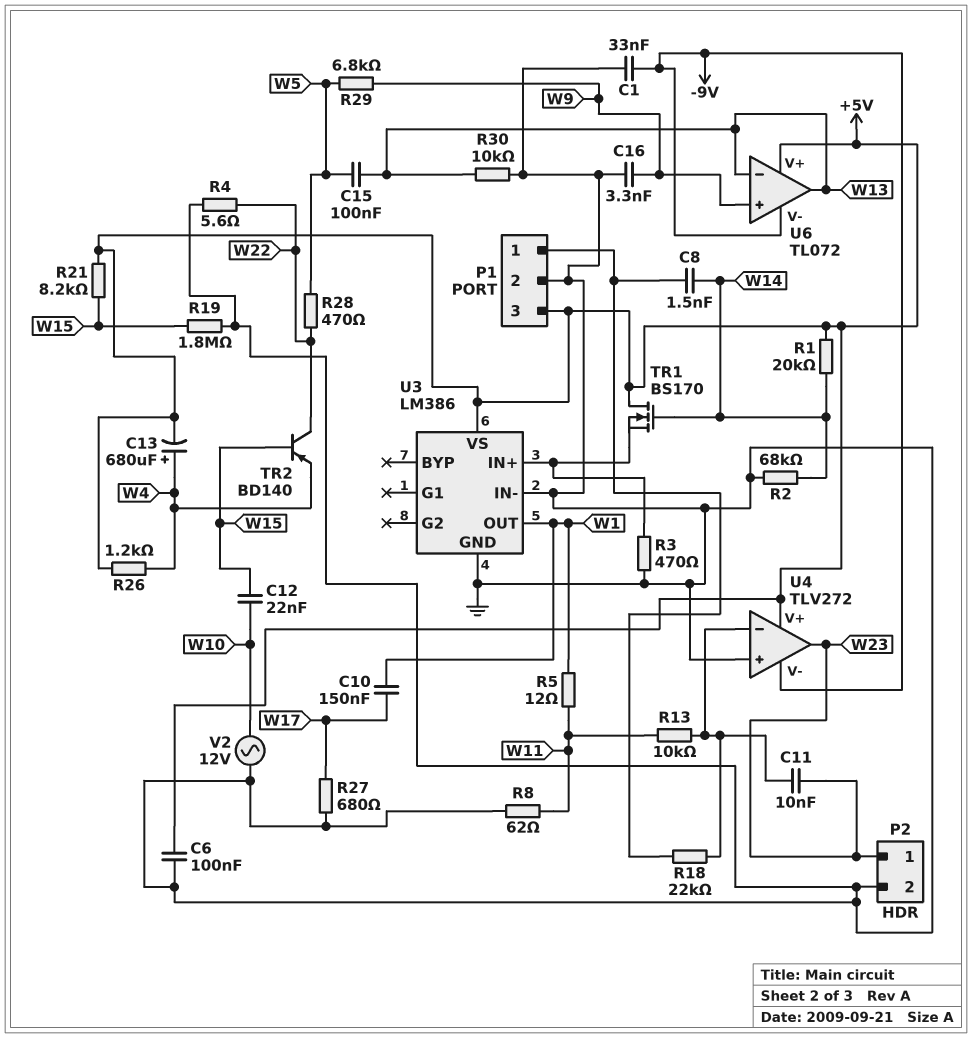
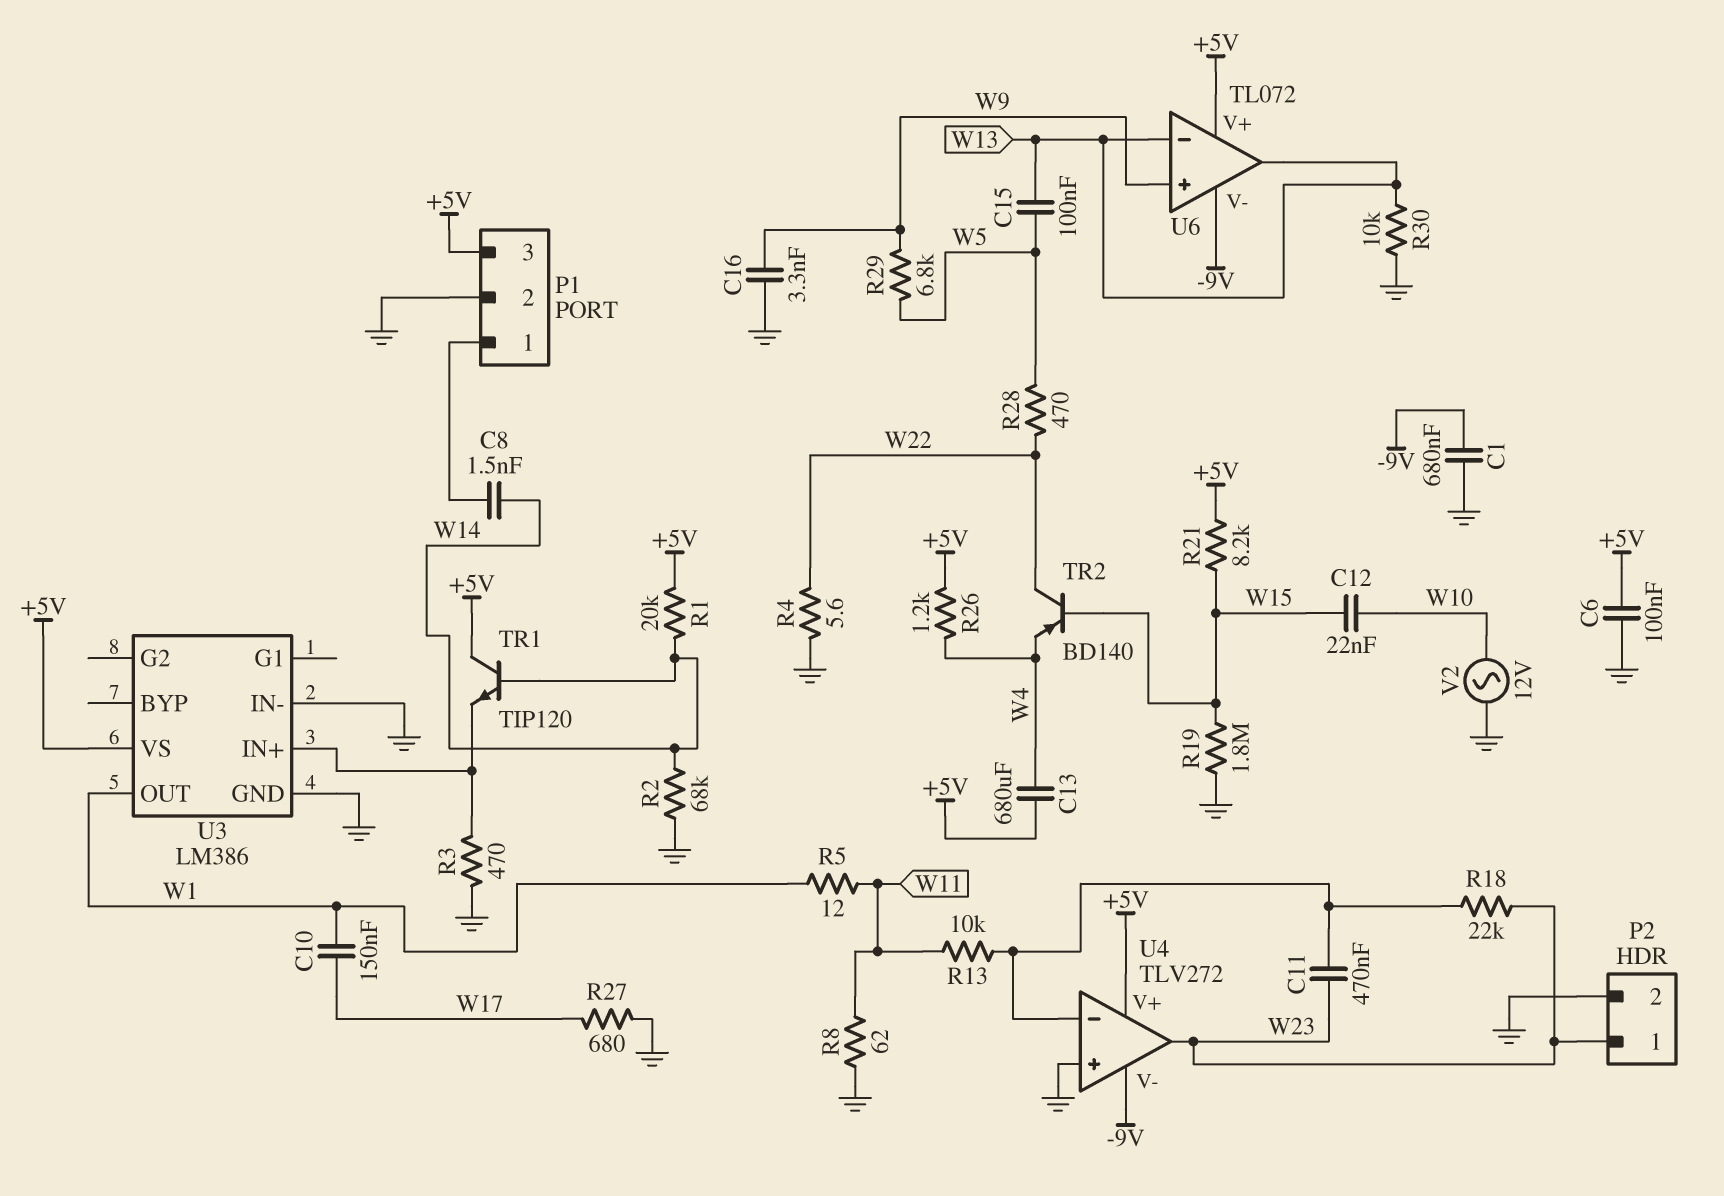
C1: 33nF (-9V, GND) -> 680nF (-9V, GND)
C11: 10nF (U4/in-, W23) -> 470nF (U4/in-, W23)
C13: 680uF (plus W4, minus +5V) -> 680uF (+5V, W4)
R18: 22k (P1/1, U4/in-) -> 22k (U4/in-, W23)
TR1: NMOS BS170 (G W14, D +5V, S U3/IN+) -> NPN TIP120 (B W14, C +5V, E U3/IN+)

